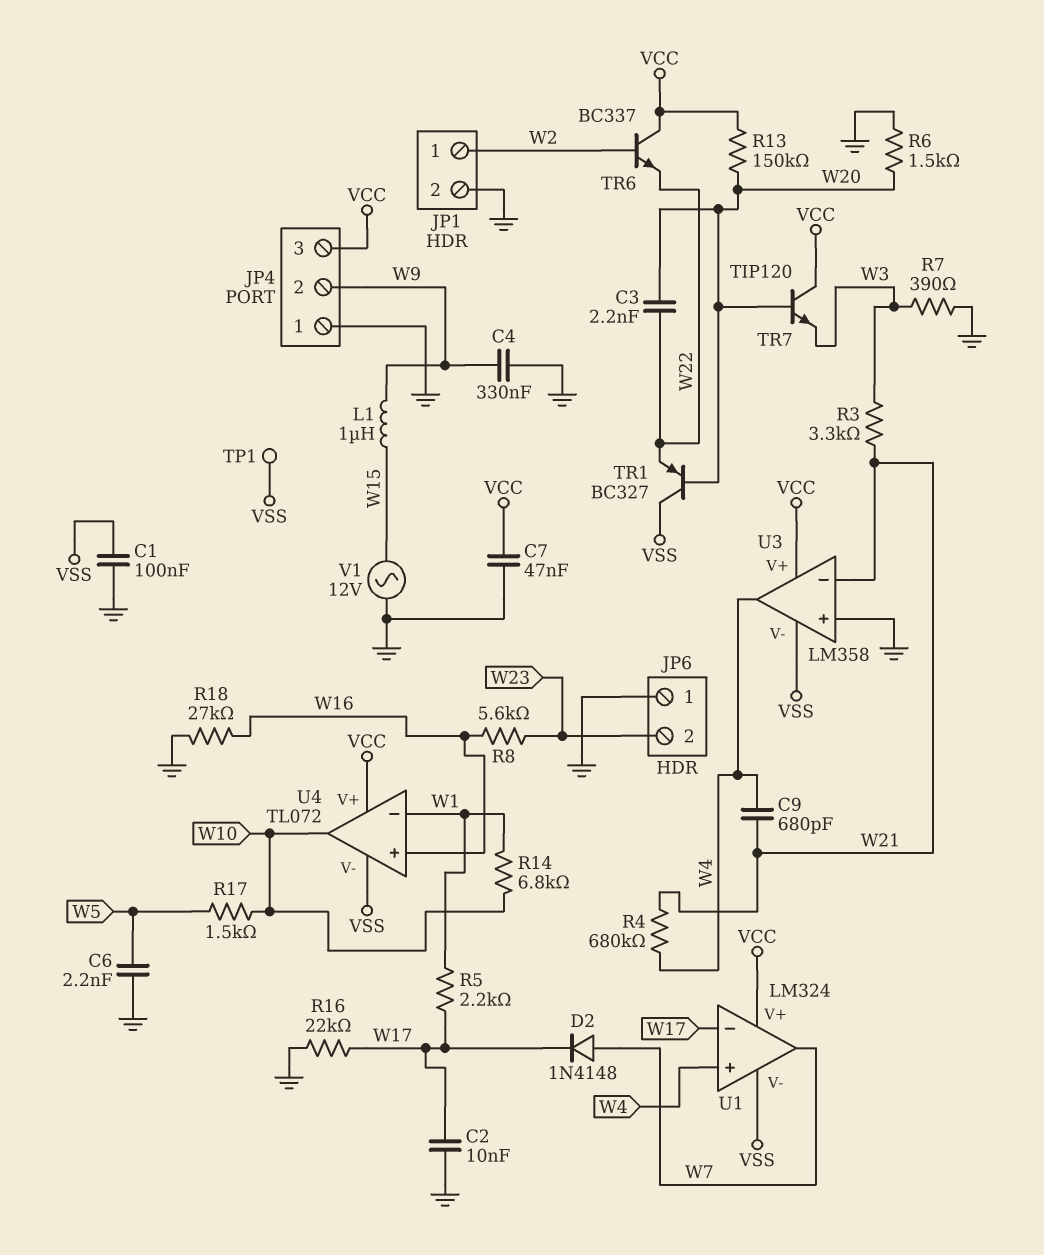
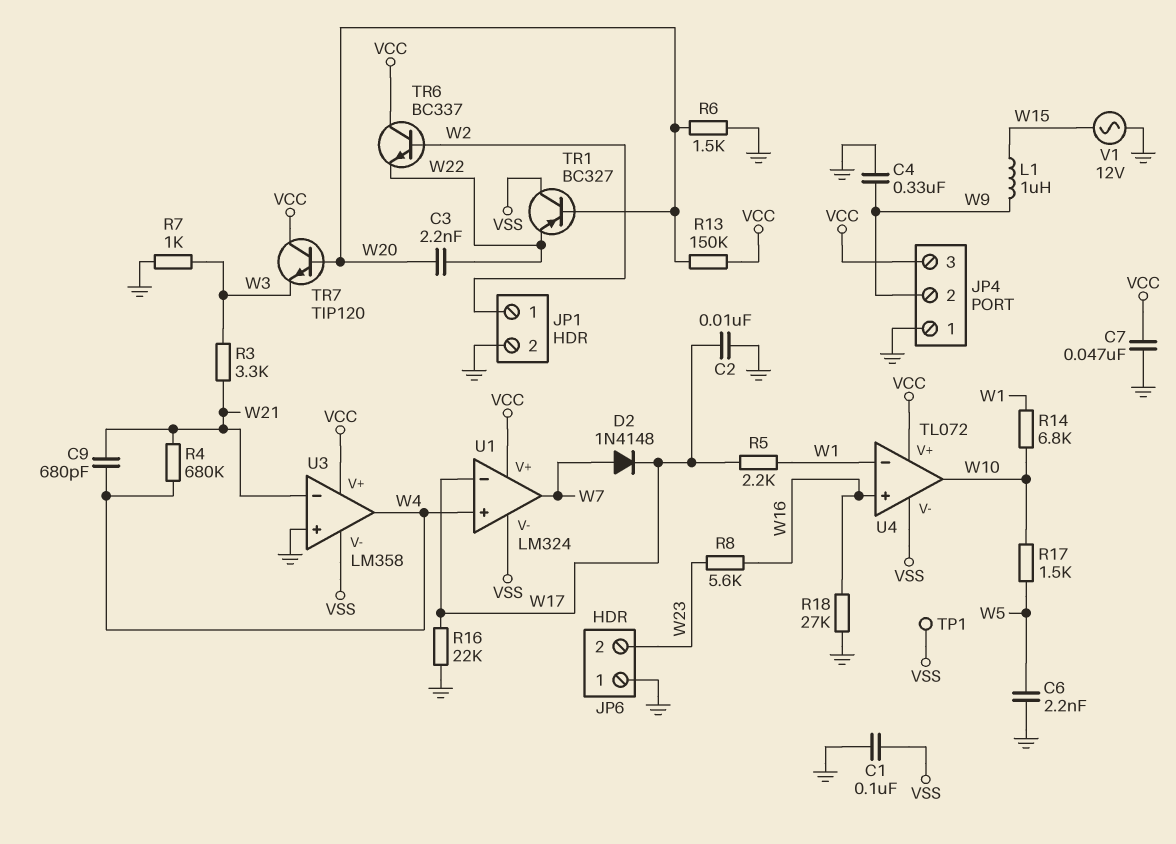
R7: 390 (GND, W3) -> 1k (GND, W3)

